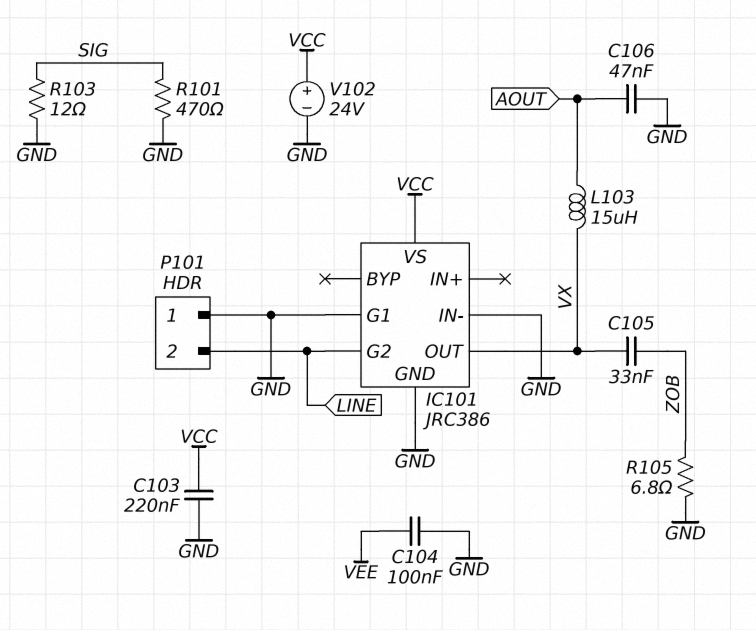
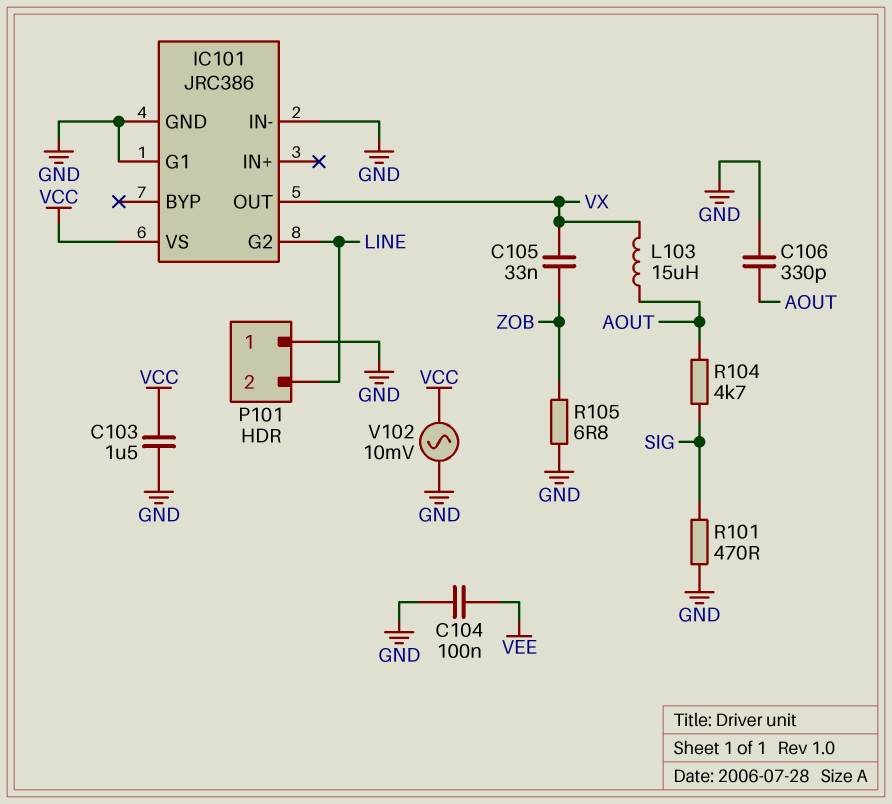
C103: 220nF (GND, VCC) -> 1.5uF (GND, VCC)
C106: 47nF (AOUT, GND) -> 330pF (AOUT, GND)
R103: 12 (GND, SIG) -> none
R104: none -> 4.7k (AOUT, SIG)
V102: 24V (plus VCC, minus GND) -> AC 10mV (GND, VCC)

